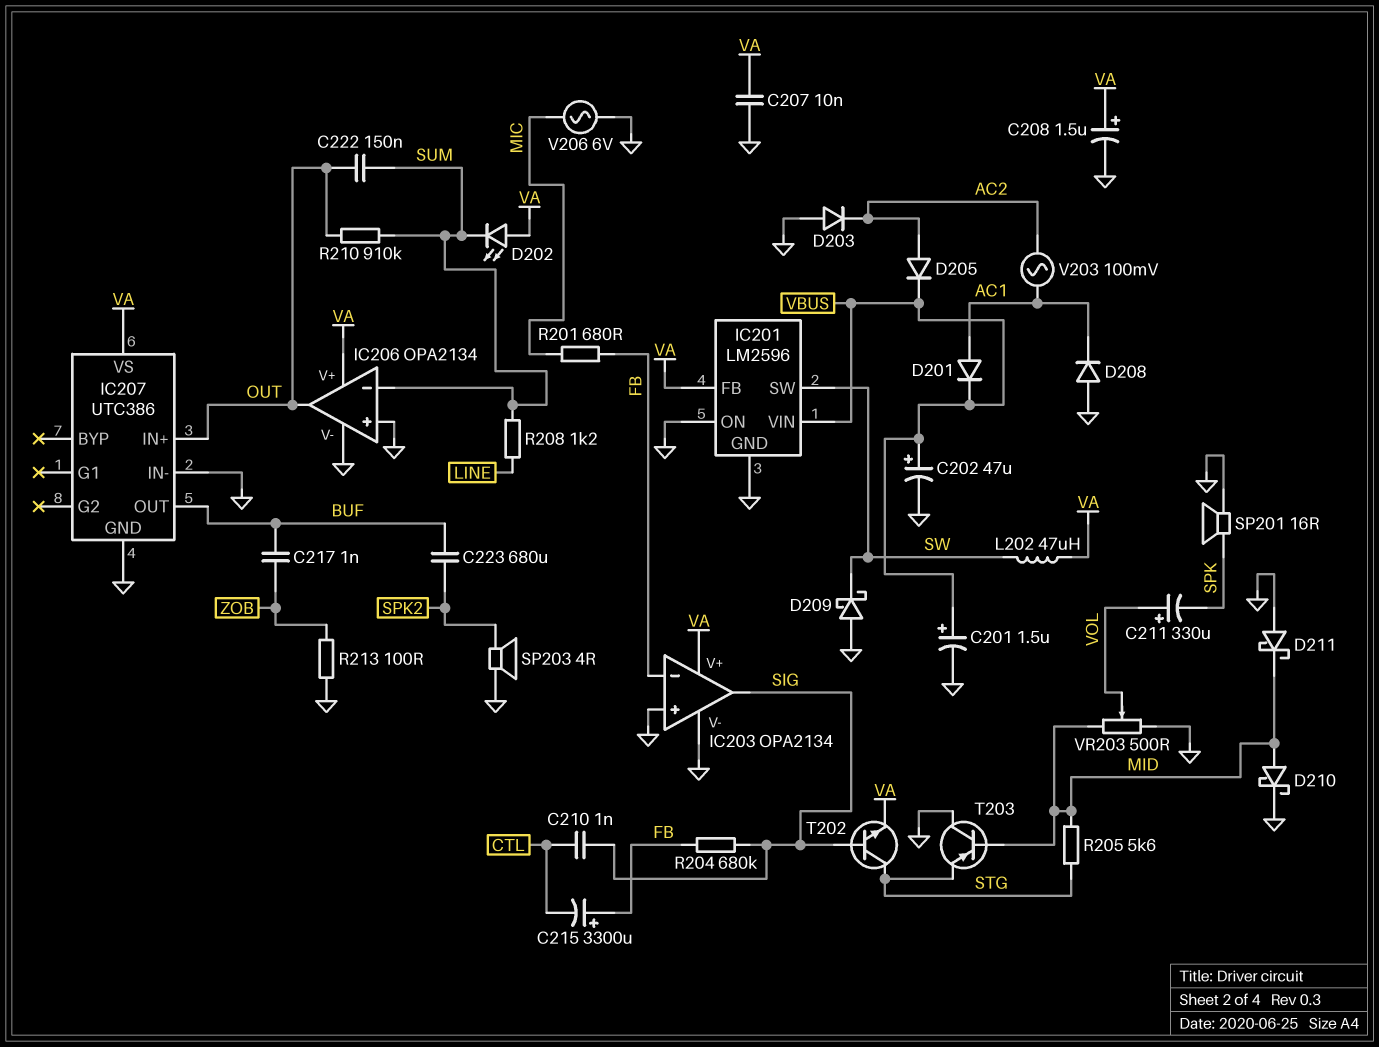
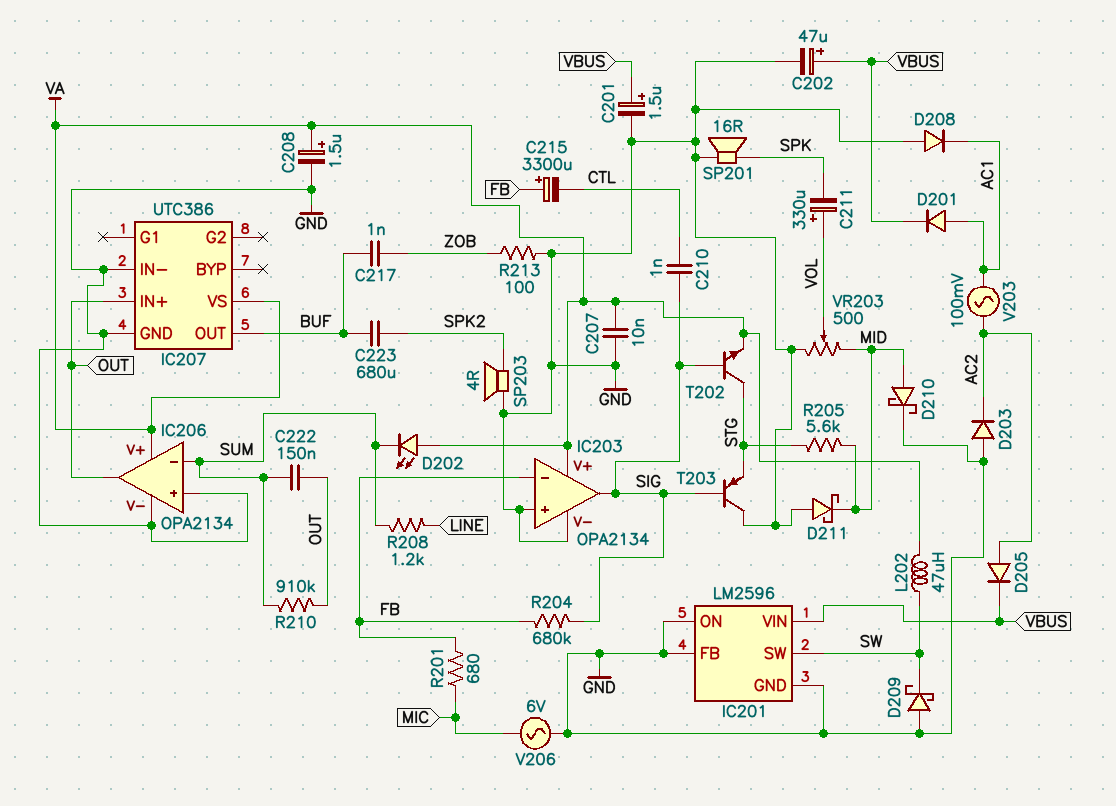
IC201 pin FB: VA -> GND
T203: PNP (B MID, C GND, E STG) -> PNP (B SIG, C GND, E STG)

